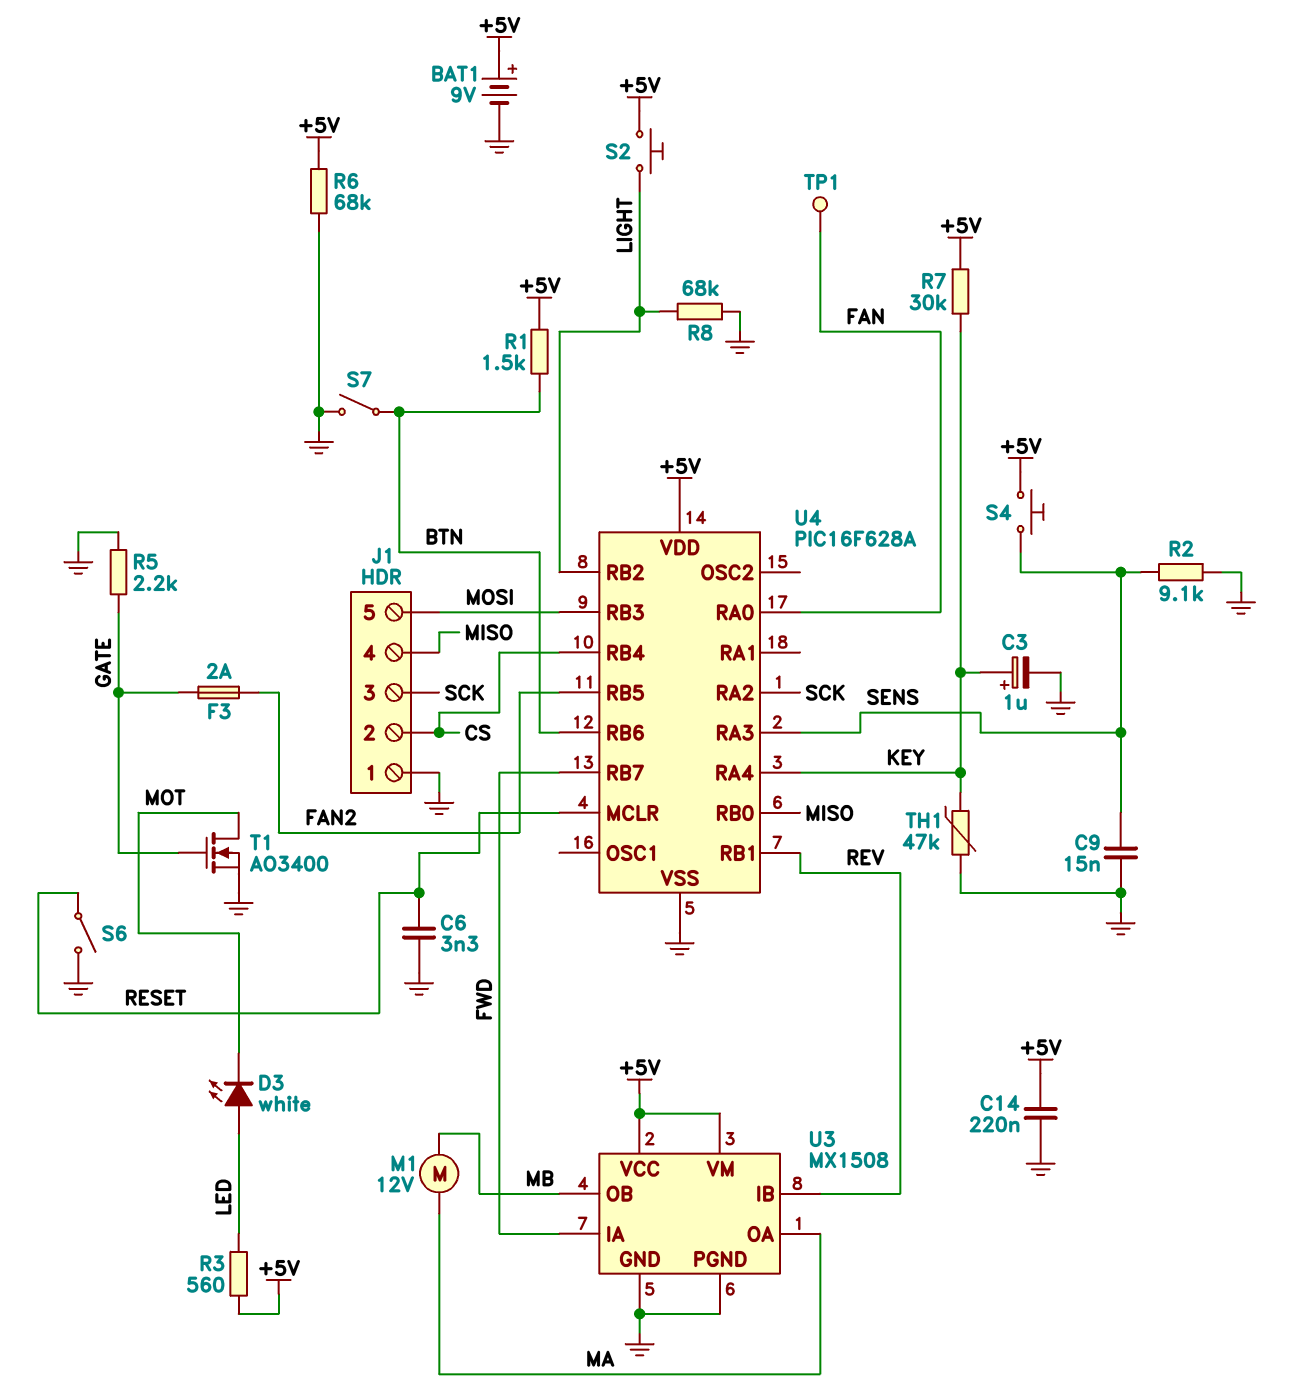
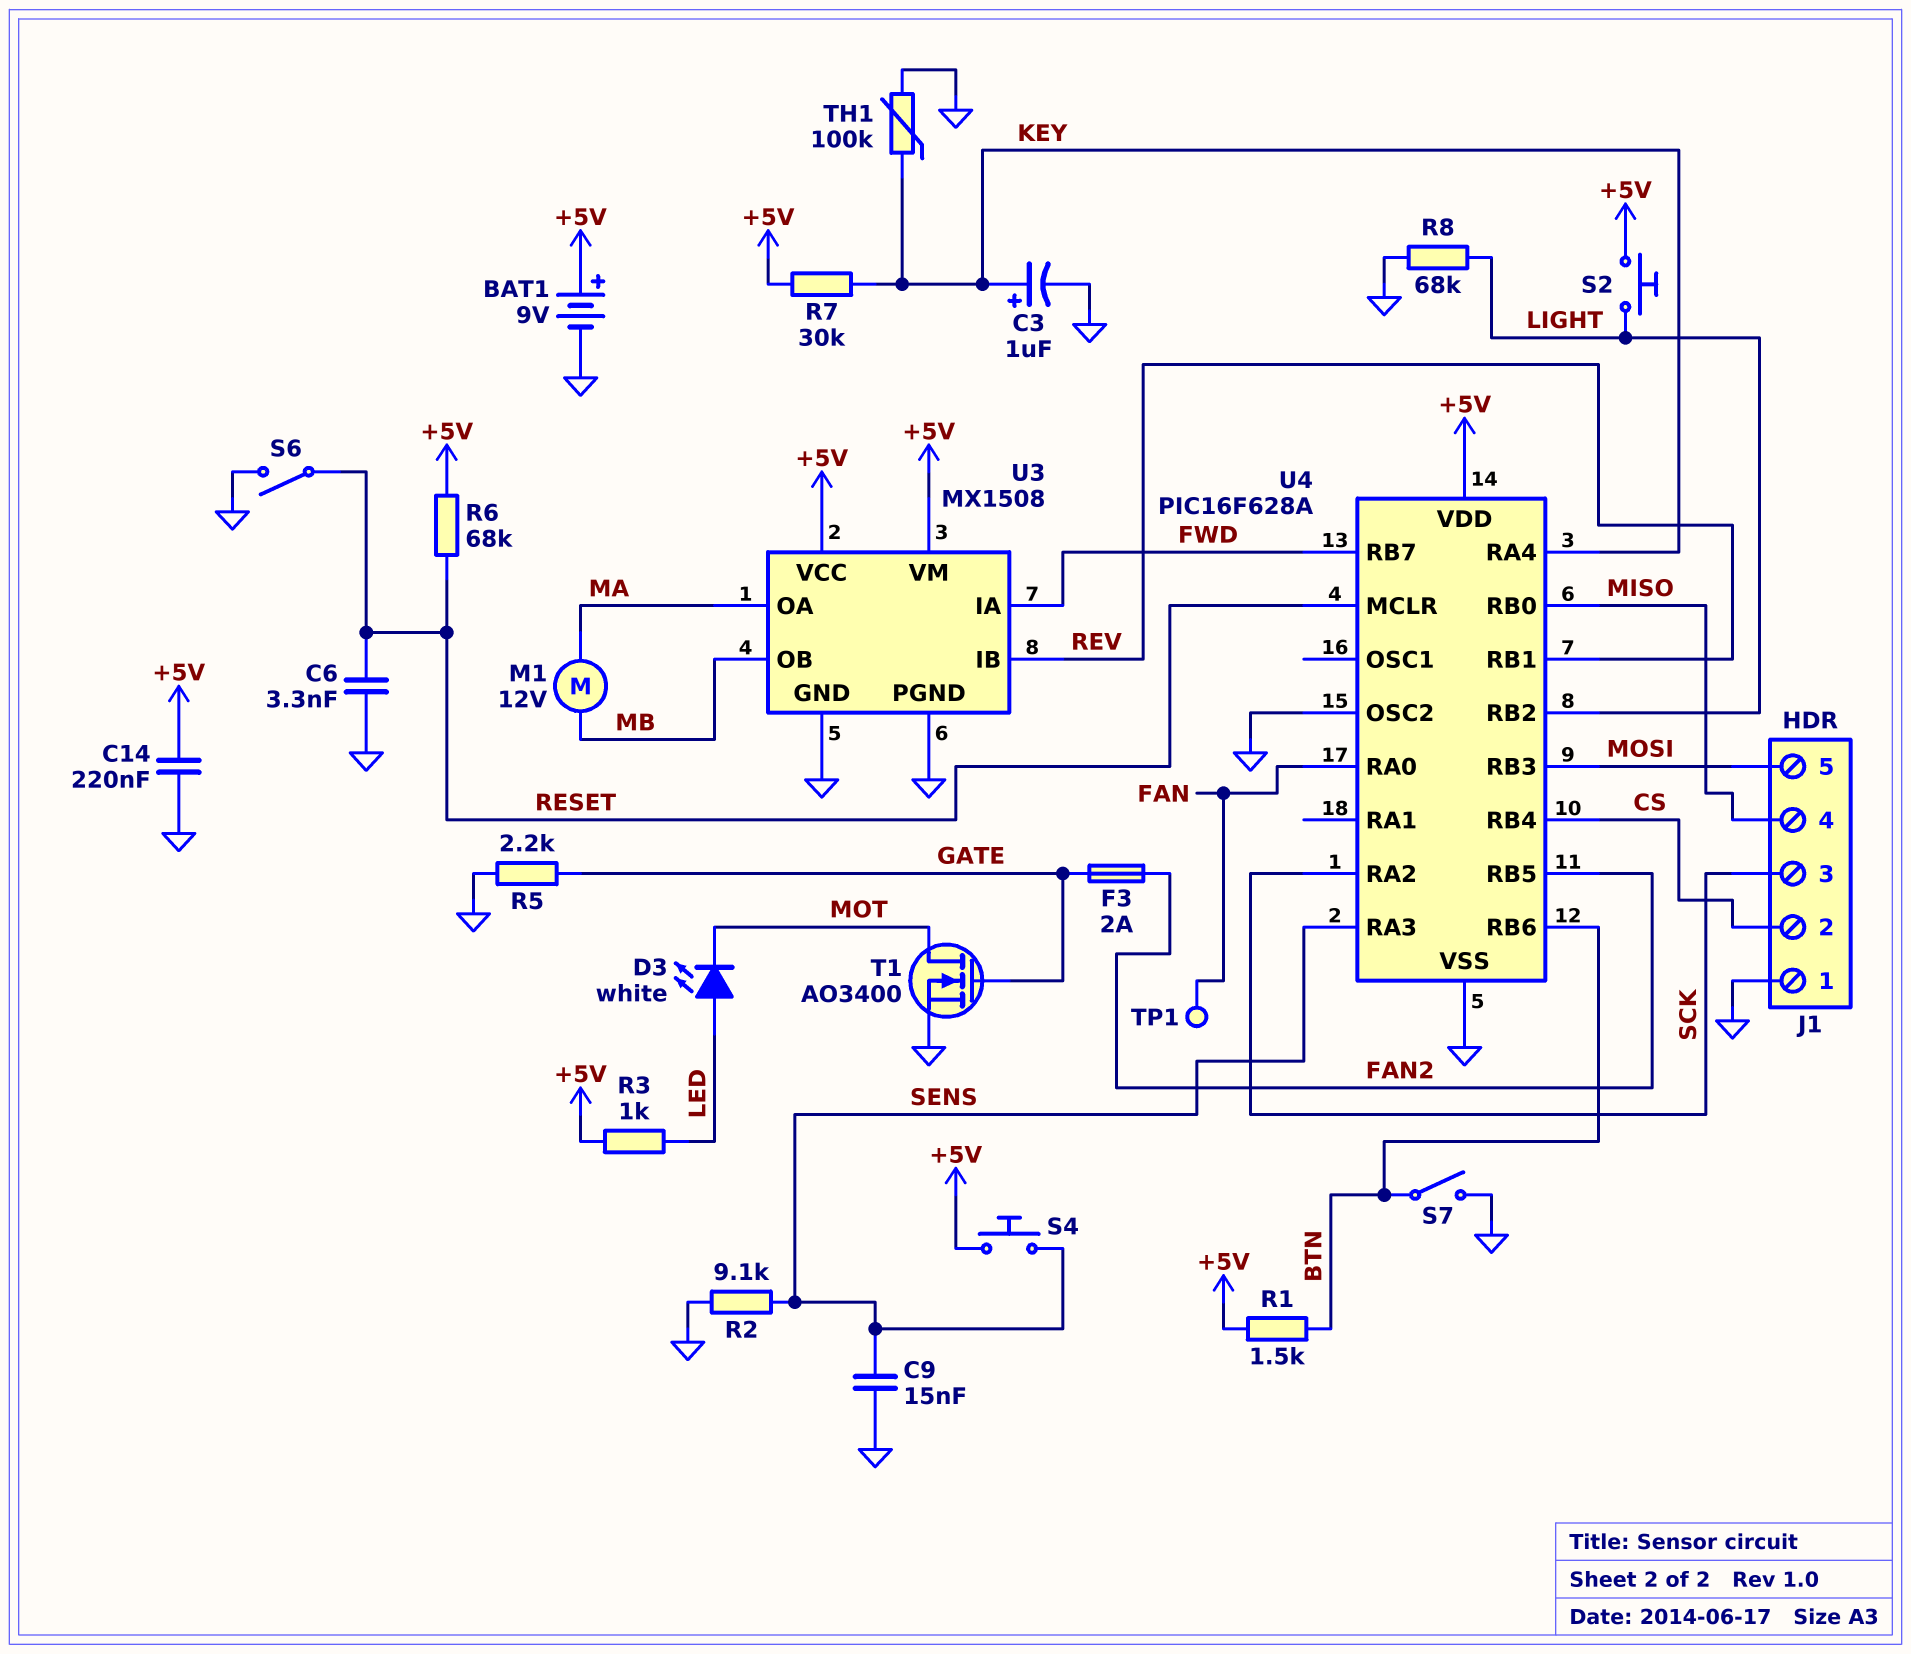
R3: 560 (+5V, LED) -> 1k (+5V, LED)
R6: 68k (+5V, GND) -> 68k (+5V, RESET)
TH1: 47k (GND, KEY) -> 100k (GND, KEY)
U4 pin OSC2: none -> GND

